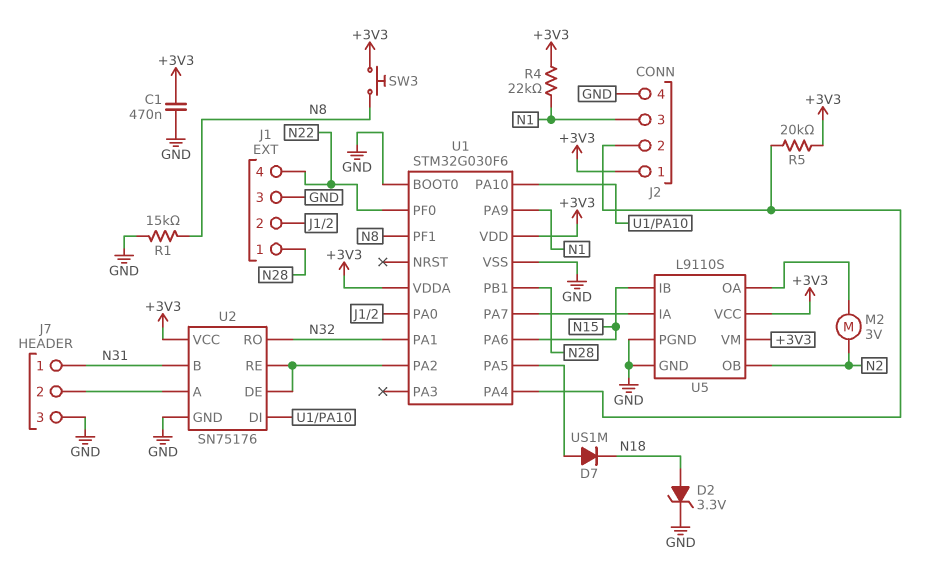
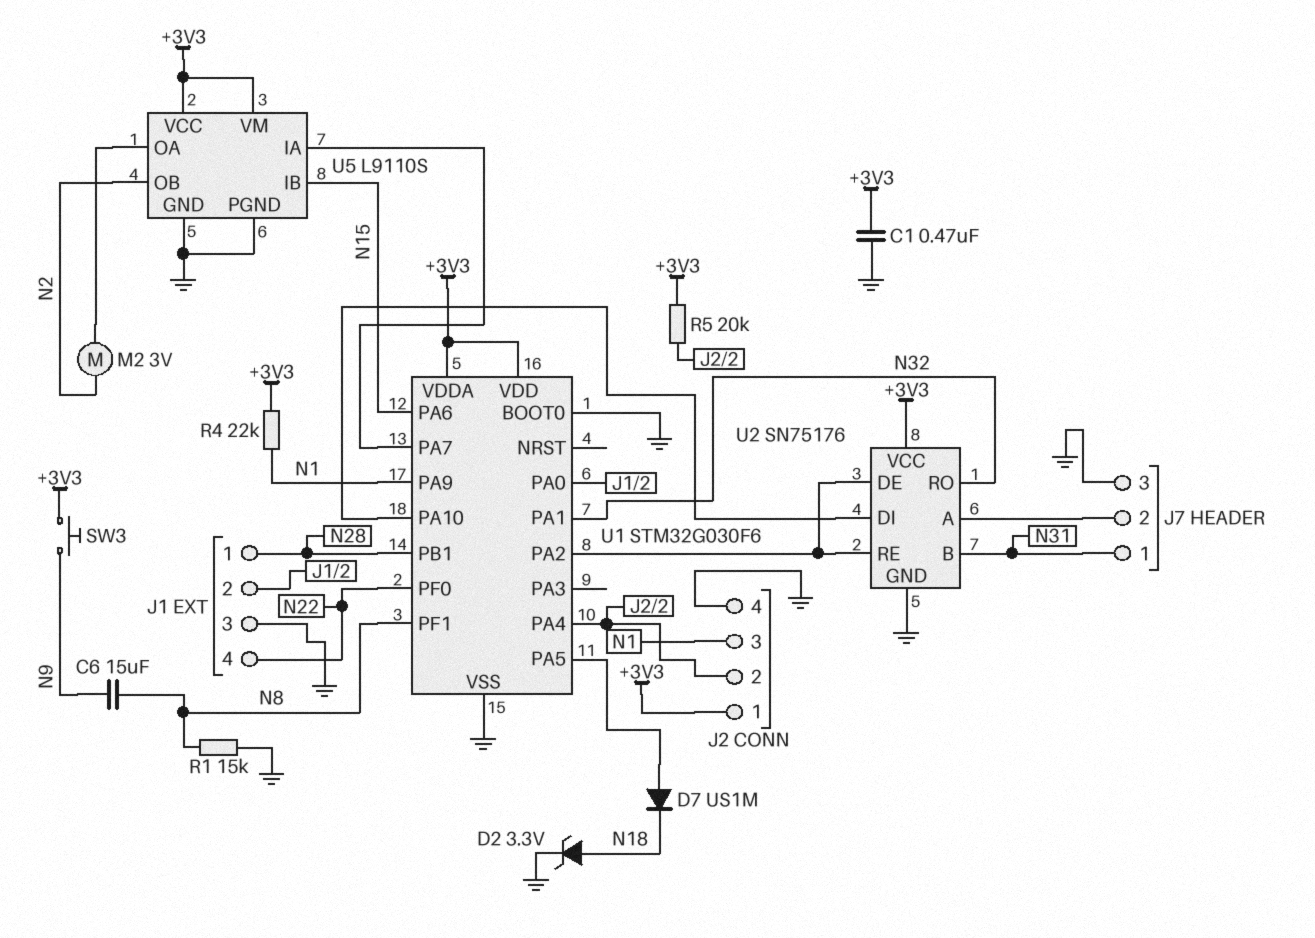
C6: none -> 15uF (N8, N9)
SW3: button (+3V3, N8) -> button (+3V3, N9)

